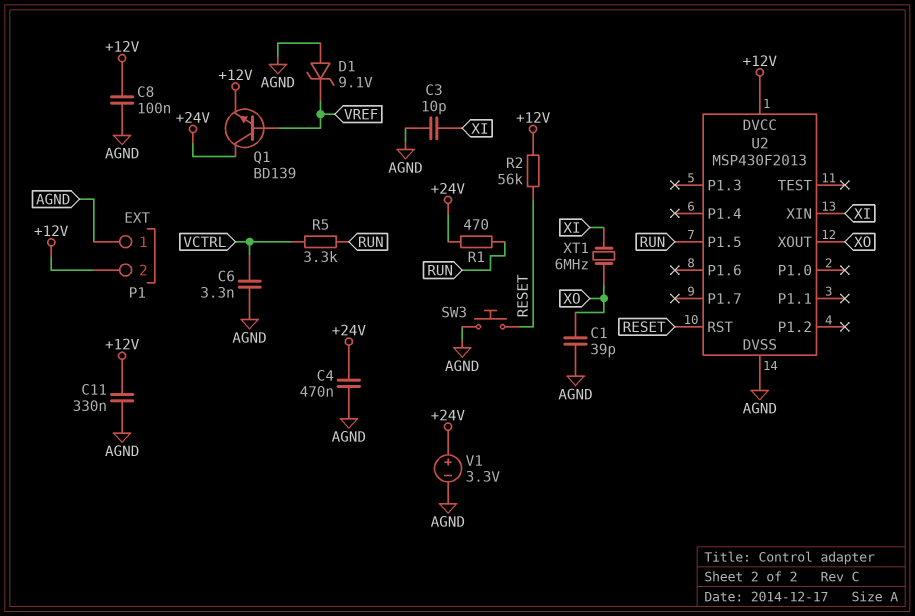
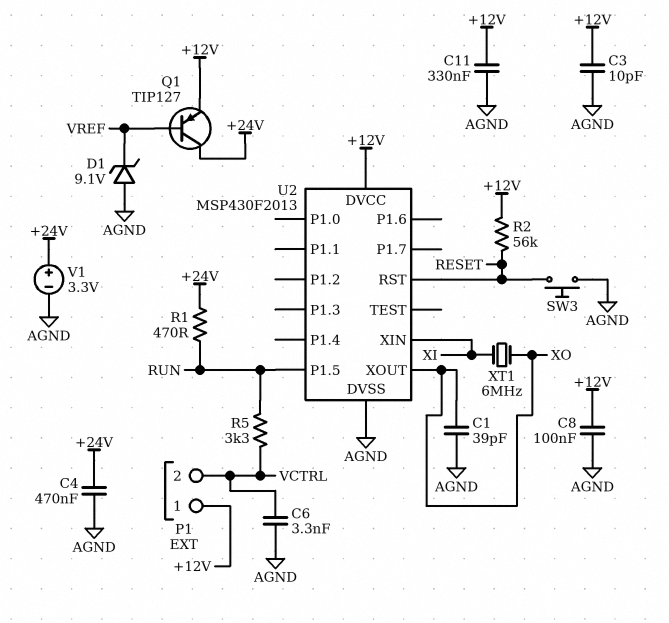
C3: 10pF (AGND, XI) -> 10pF (+12V, AGND)
P1 pin 1: AGND -> +12V
P1 pin 2: +12V -> VCTRL
Q1: NPN BD139 (B VREF, C +24V, E +12V) -> PNP TIP127 (B VREF, C +24V, E +12V)

